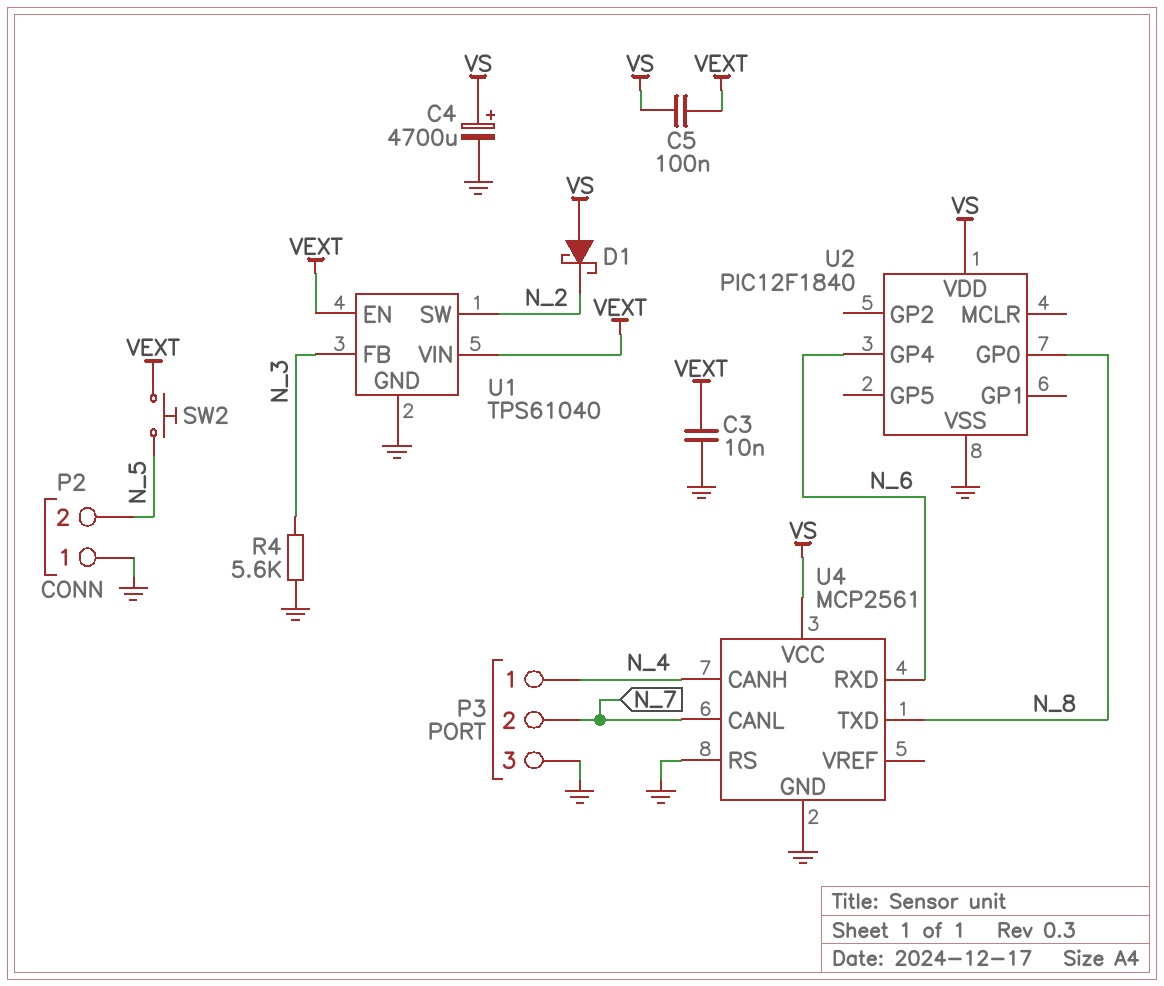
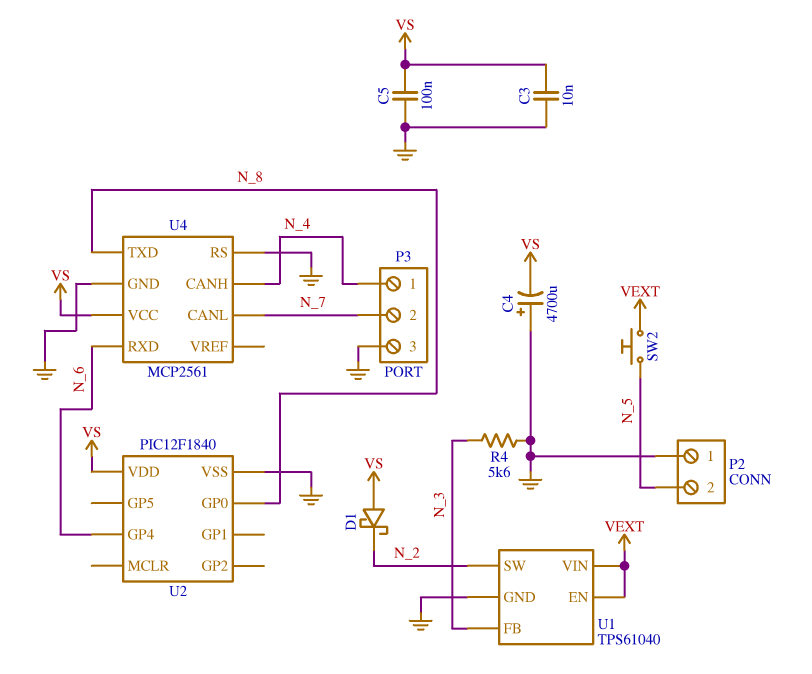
C3: 10nF (GND, VEXT) -> 10nF (GND, VS)
C4: 4700uF (plus VS, minus GND) -> 4700uF (plus GND, minus VS)
C5: 100nF (VEXT, VS) -> 100nF (GND, VS)

